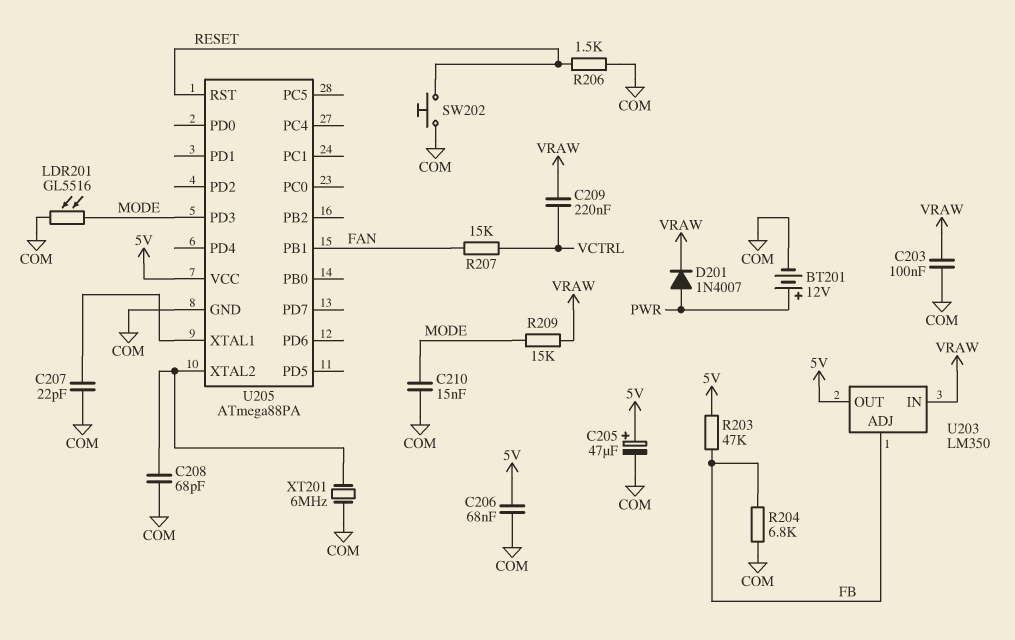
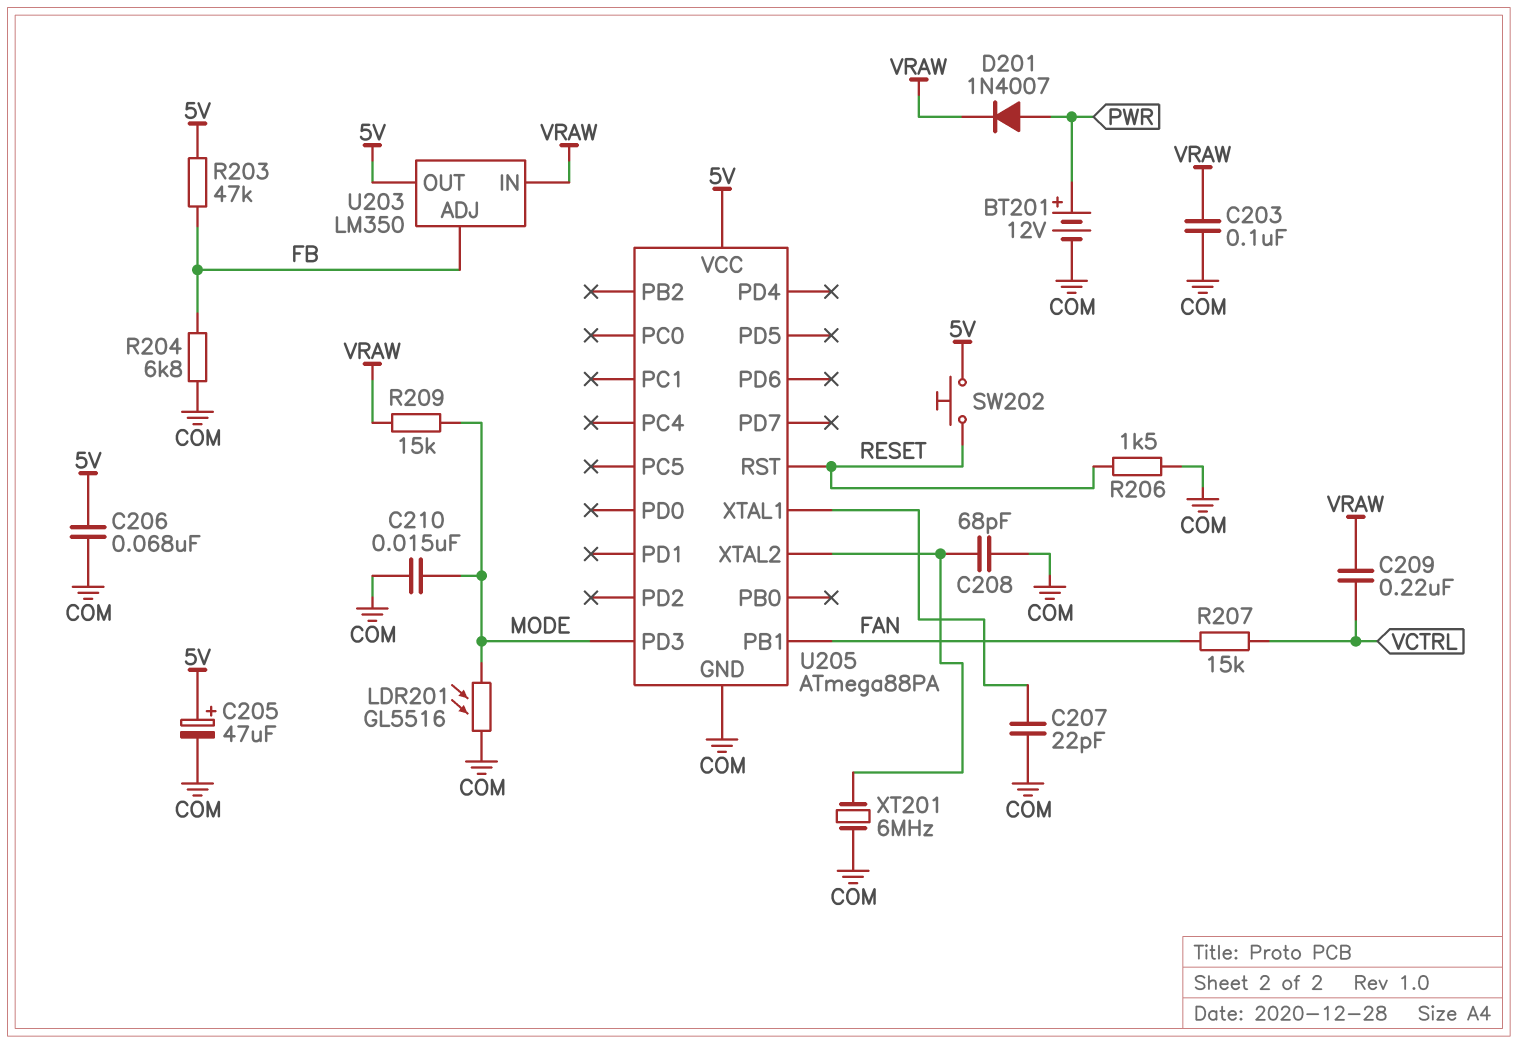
SW202: button (COM, RESET) -> button (5V, RESET)

